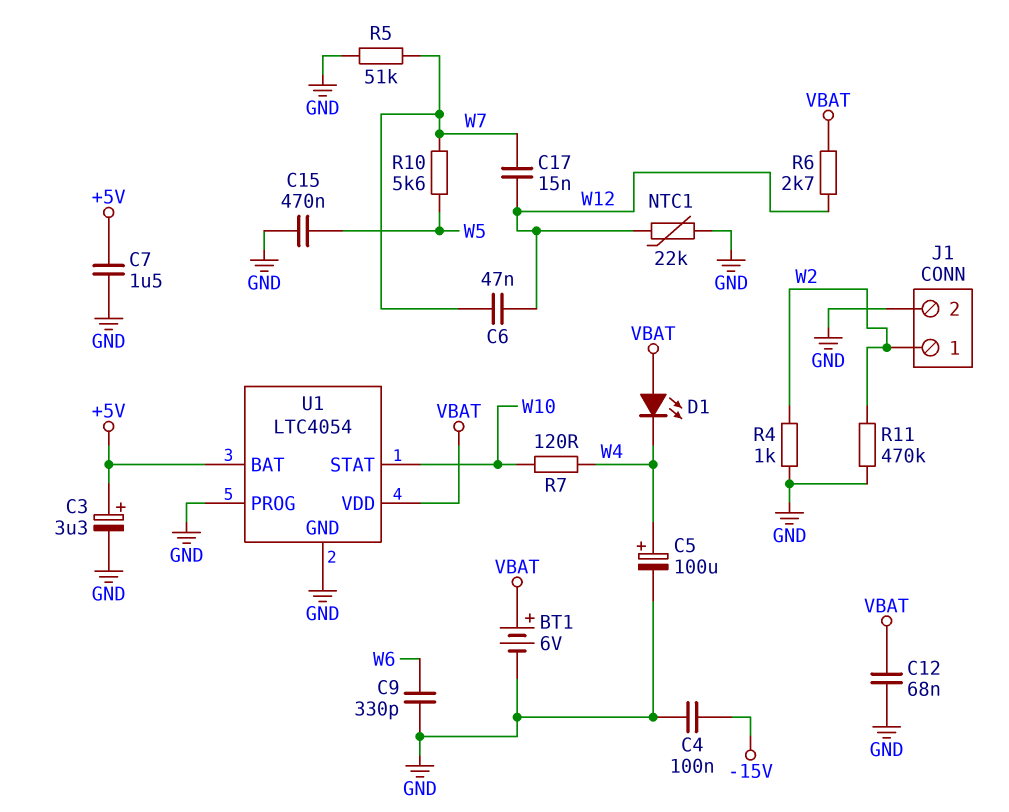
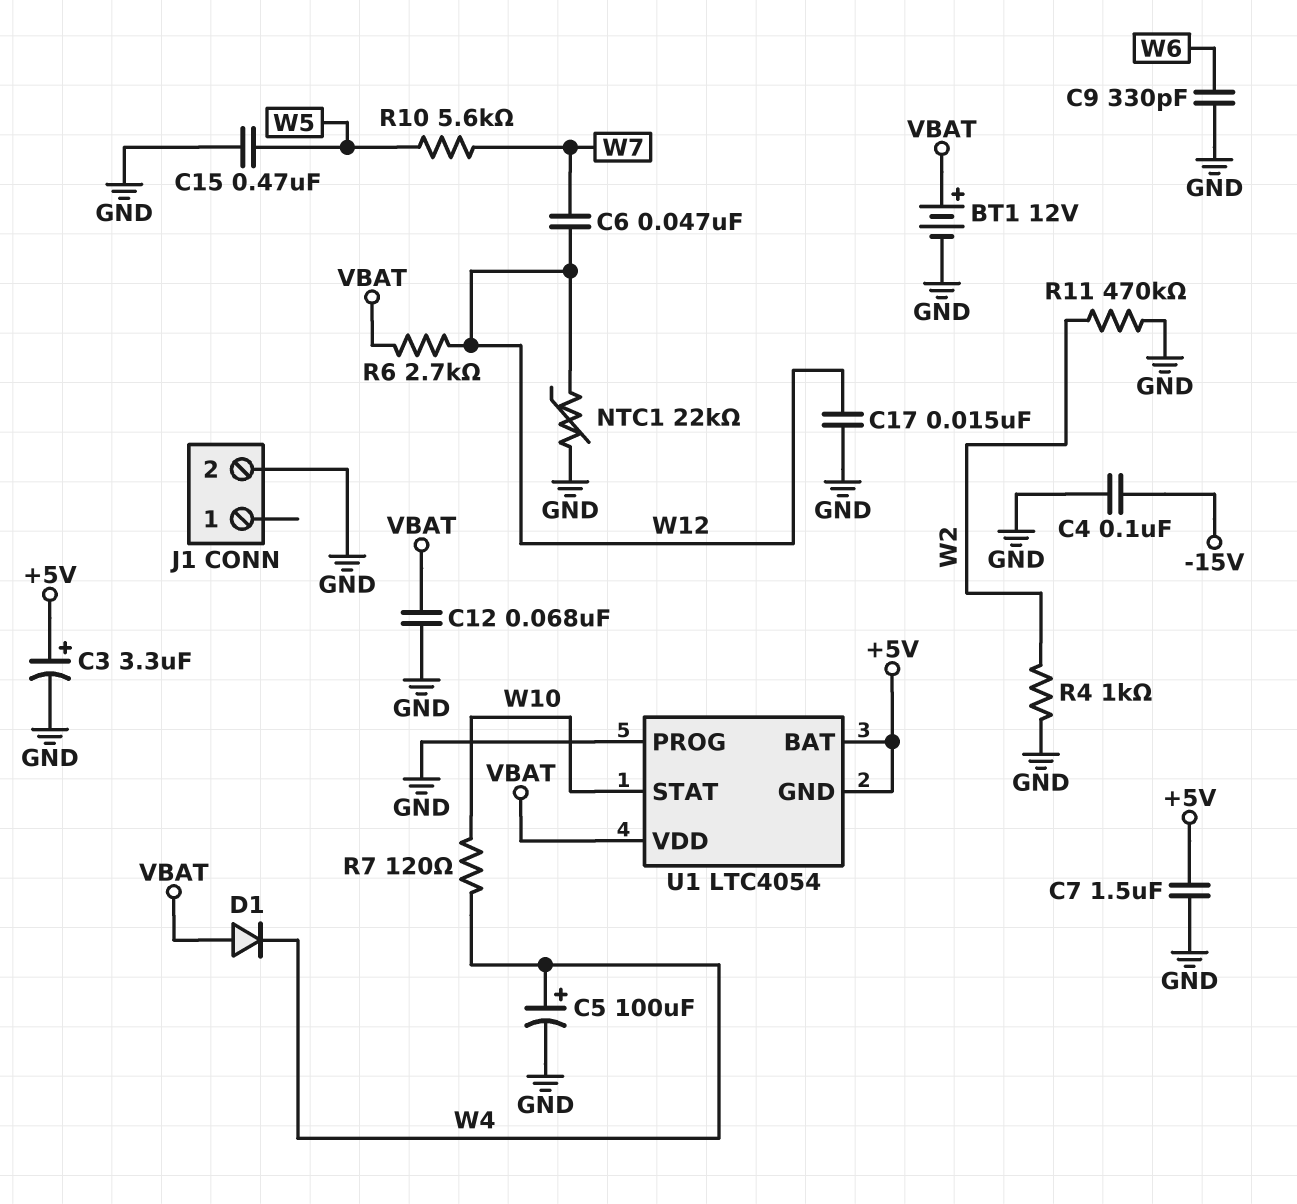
BT1: 6V (plus VBAT, minus GND) -> 12V (plus VBAT, minus GND)
C17: 15nF (W7, W12) -> 15nF (GND, W12)
D1: LED (A VBAT, K W4) -> diode (A VBAT, K W4)
J1 pin 1: W2 -> none
R5: 51k (GND, W7) -> none
U1 pin GND: GND -> +5V

